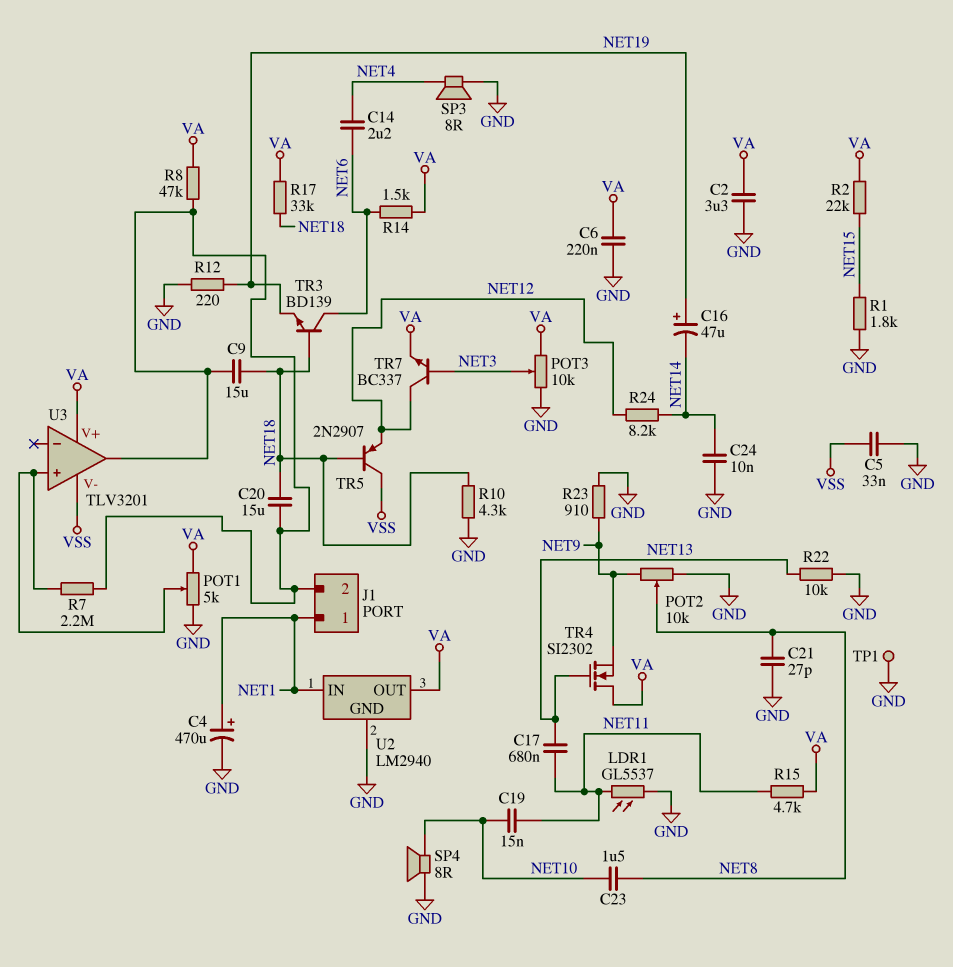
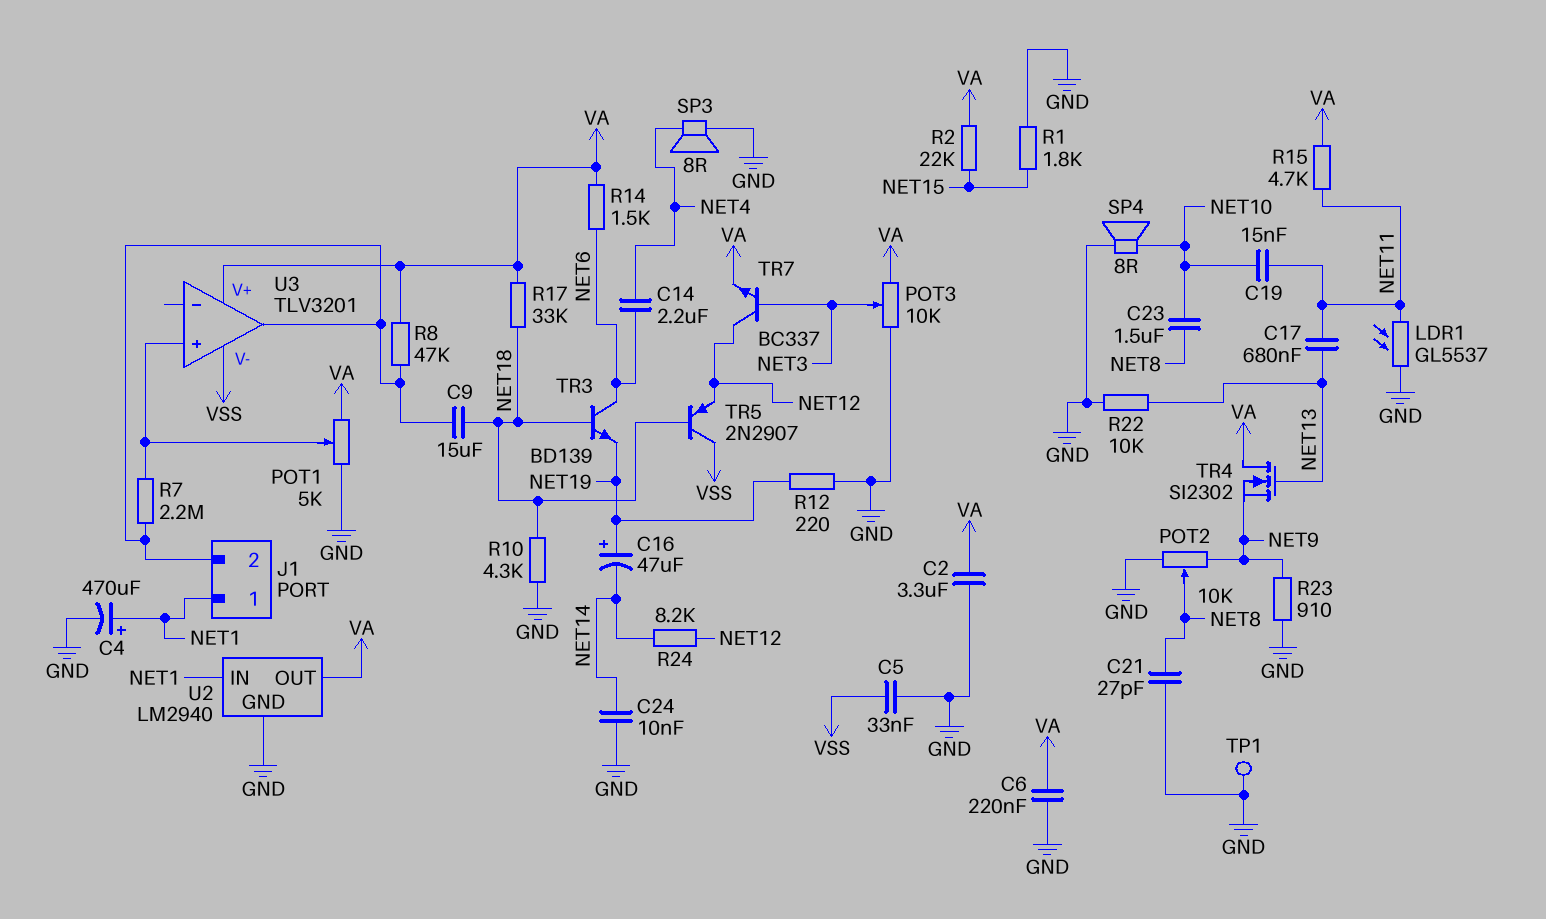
C20: 15uF (J1/2, NET18) -> none

